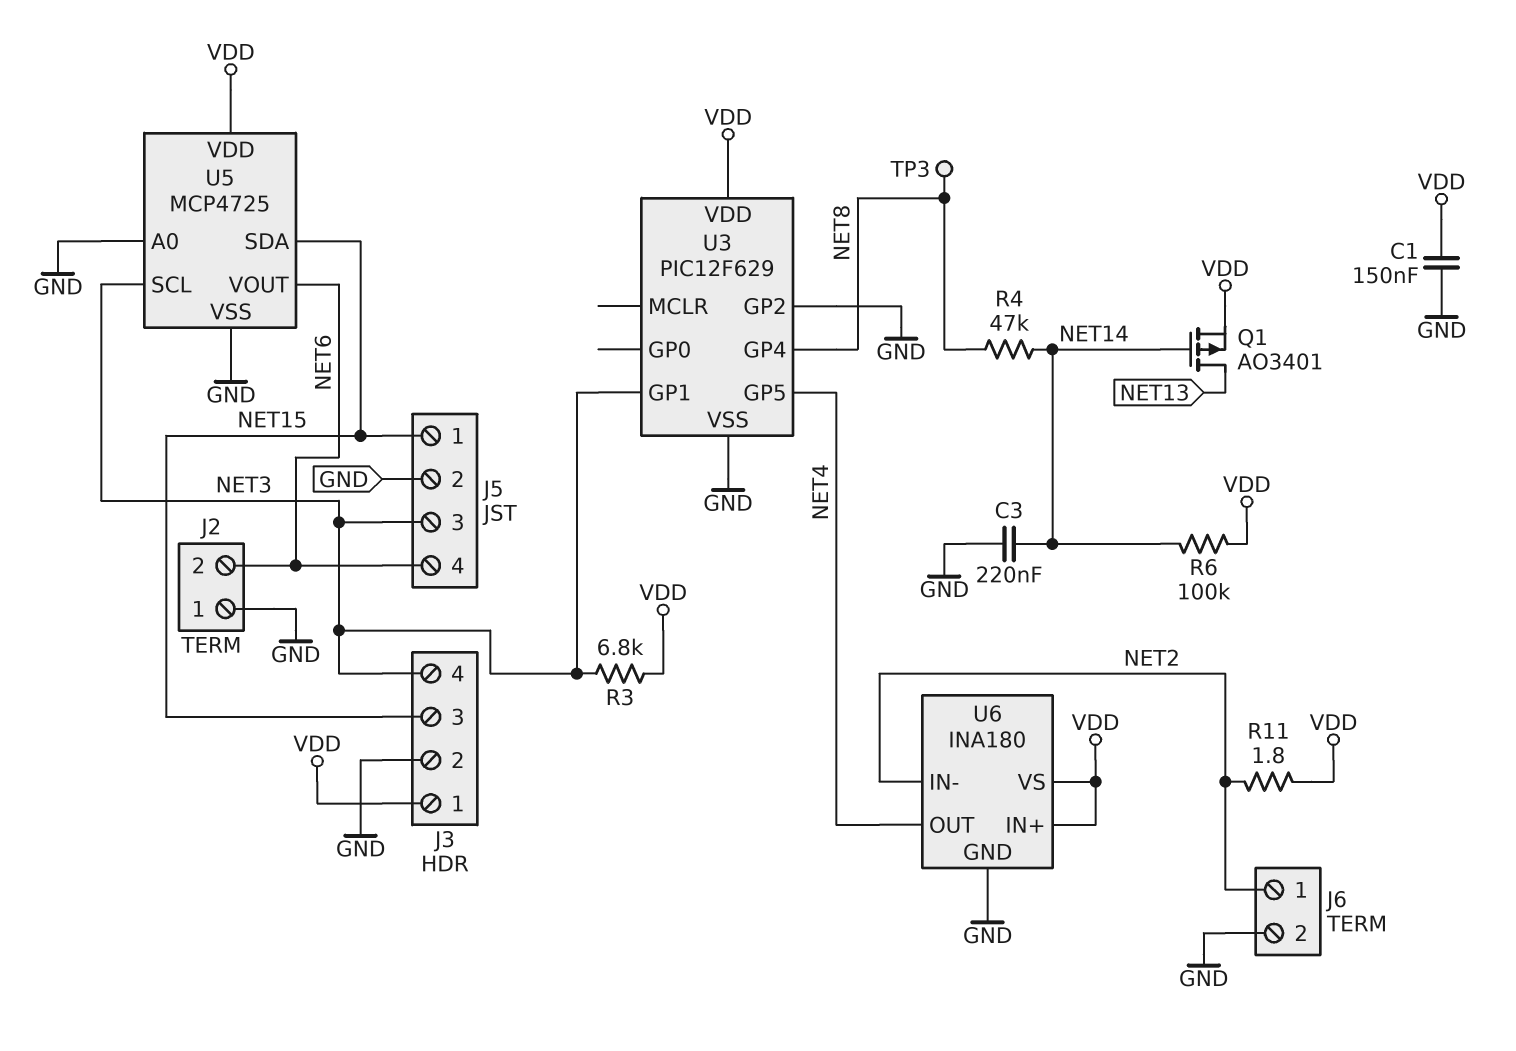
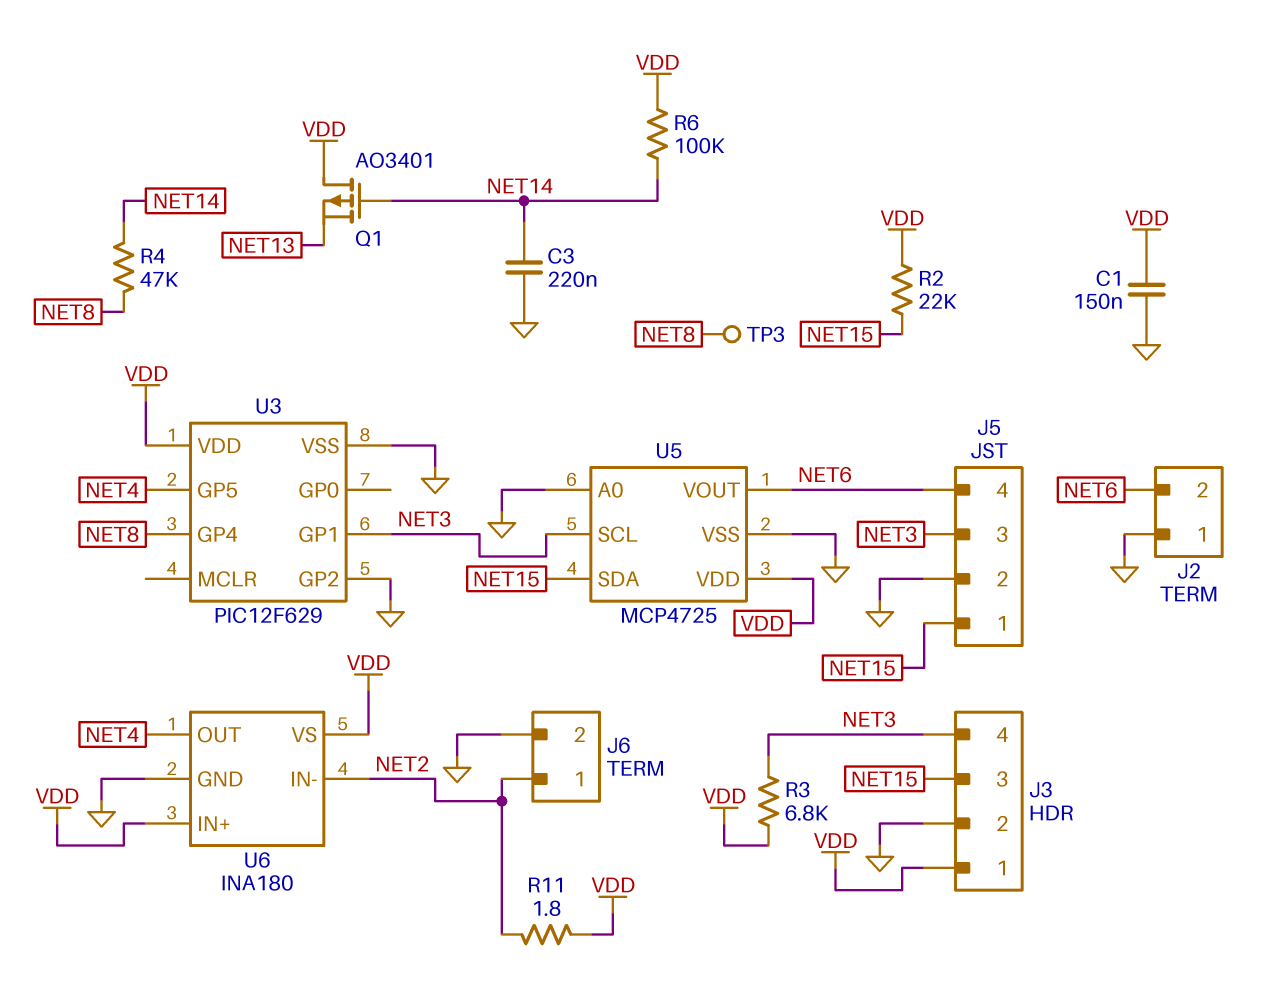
Q1: PMOS AO3401 (G NET14, D NET13, S VDD) -> PMOS AO3401 (G NET14, D VDD, S NET13)
R2: none -> 22k (NET15, VDD)

